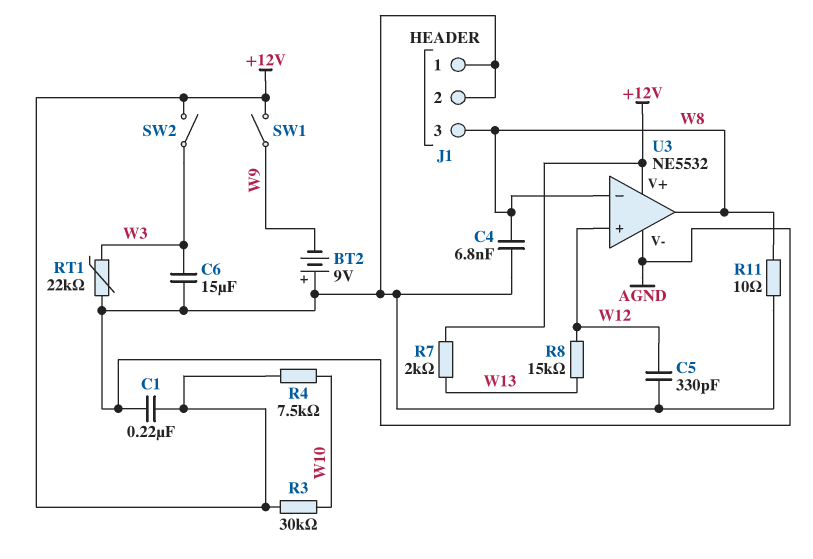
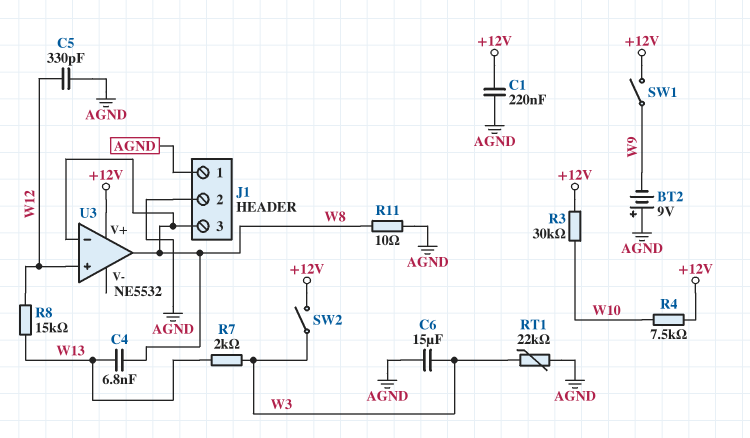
C4: 6.8nF (AGND, W8) -> 6.8nF (W8, W13)
R7: 2k (+12V, W13) -> 2k (W3, W13)
U3 pin V-: AGND -> none

